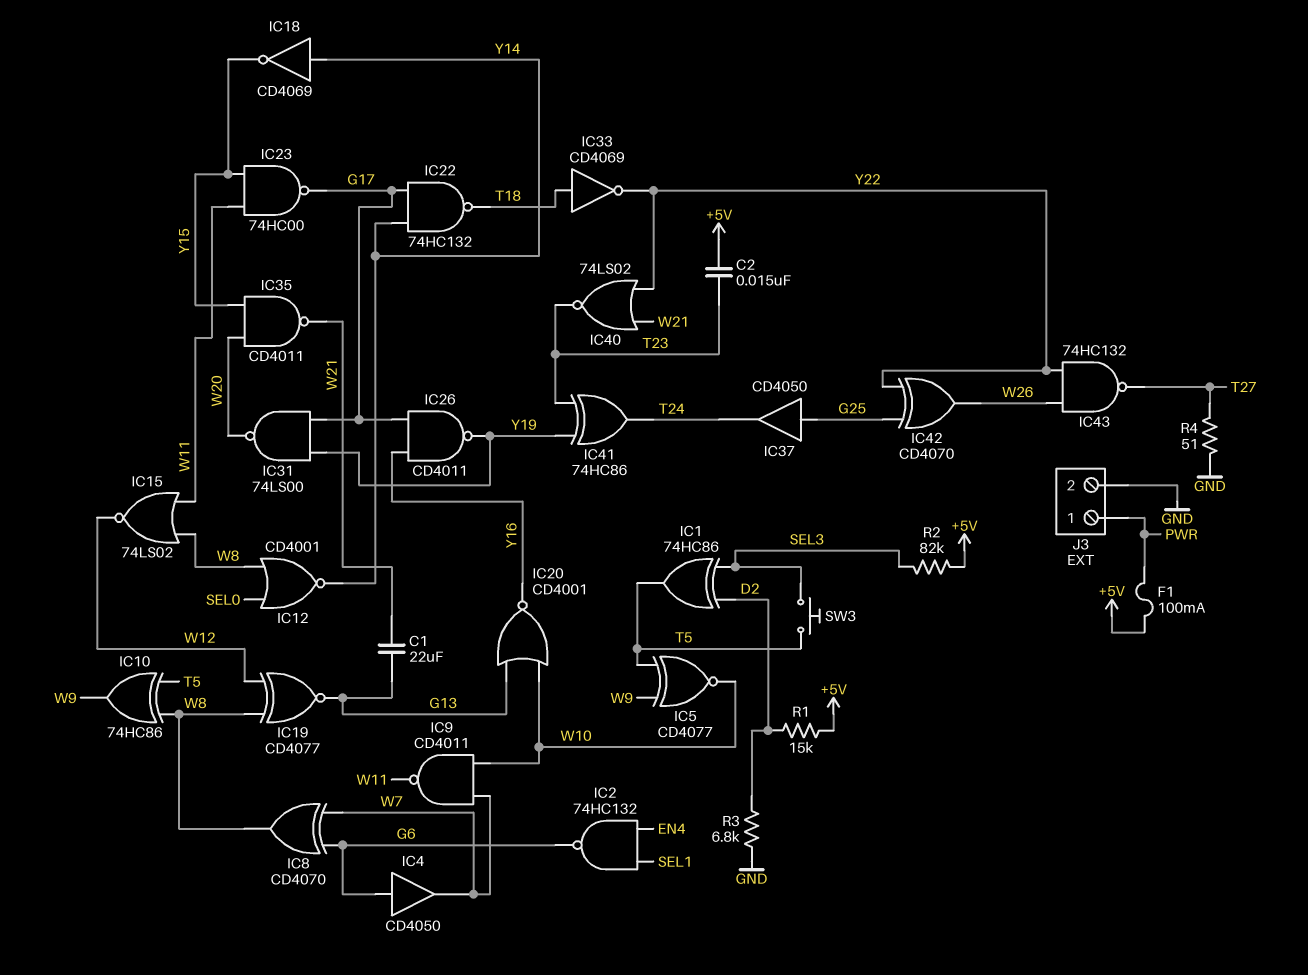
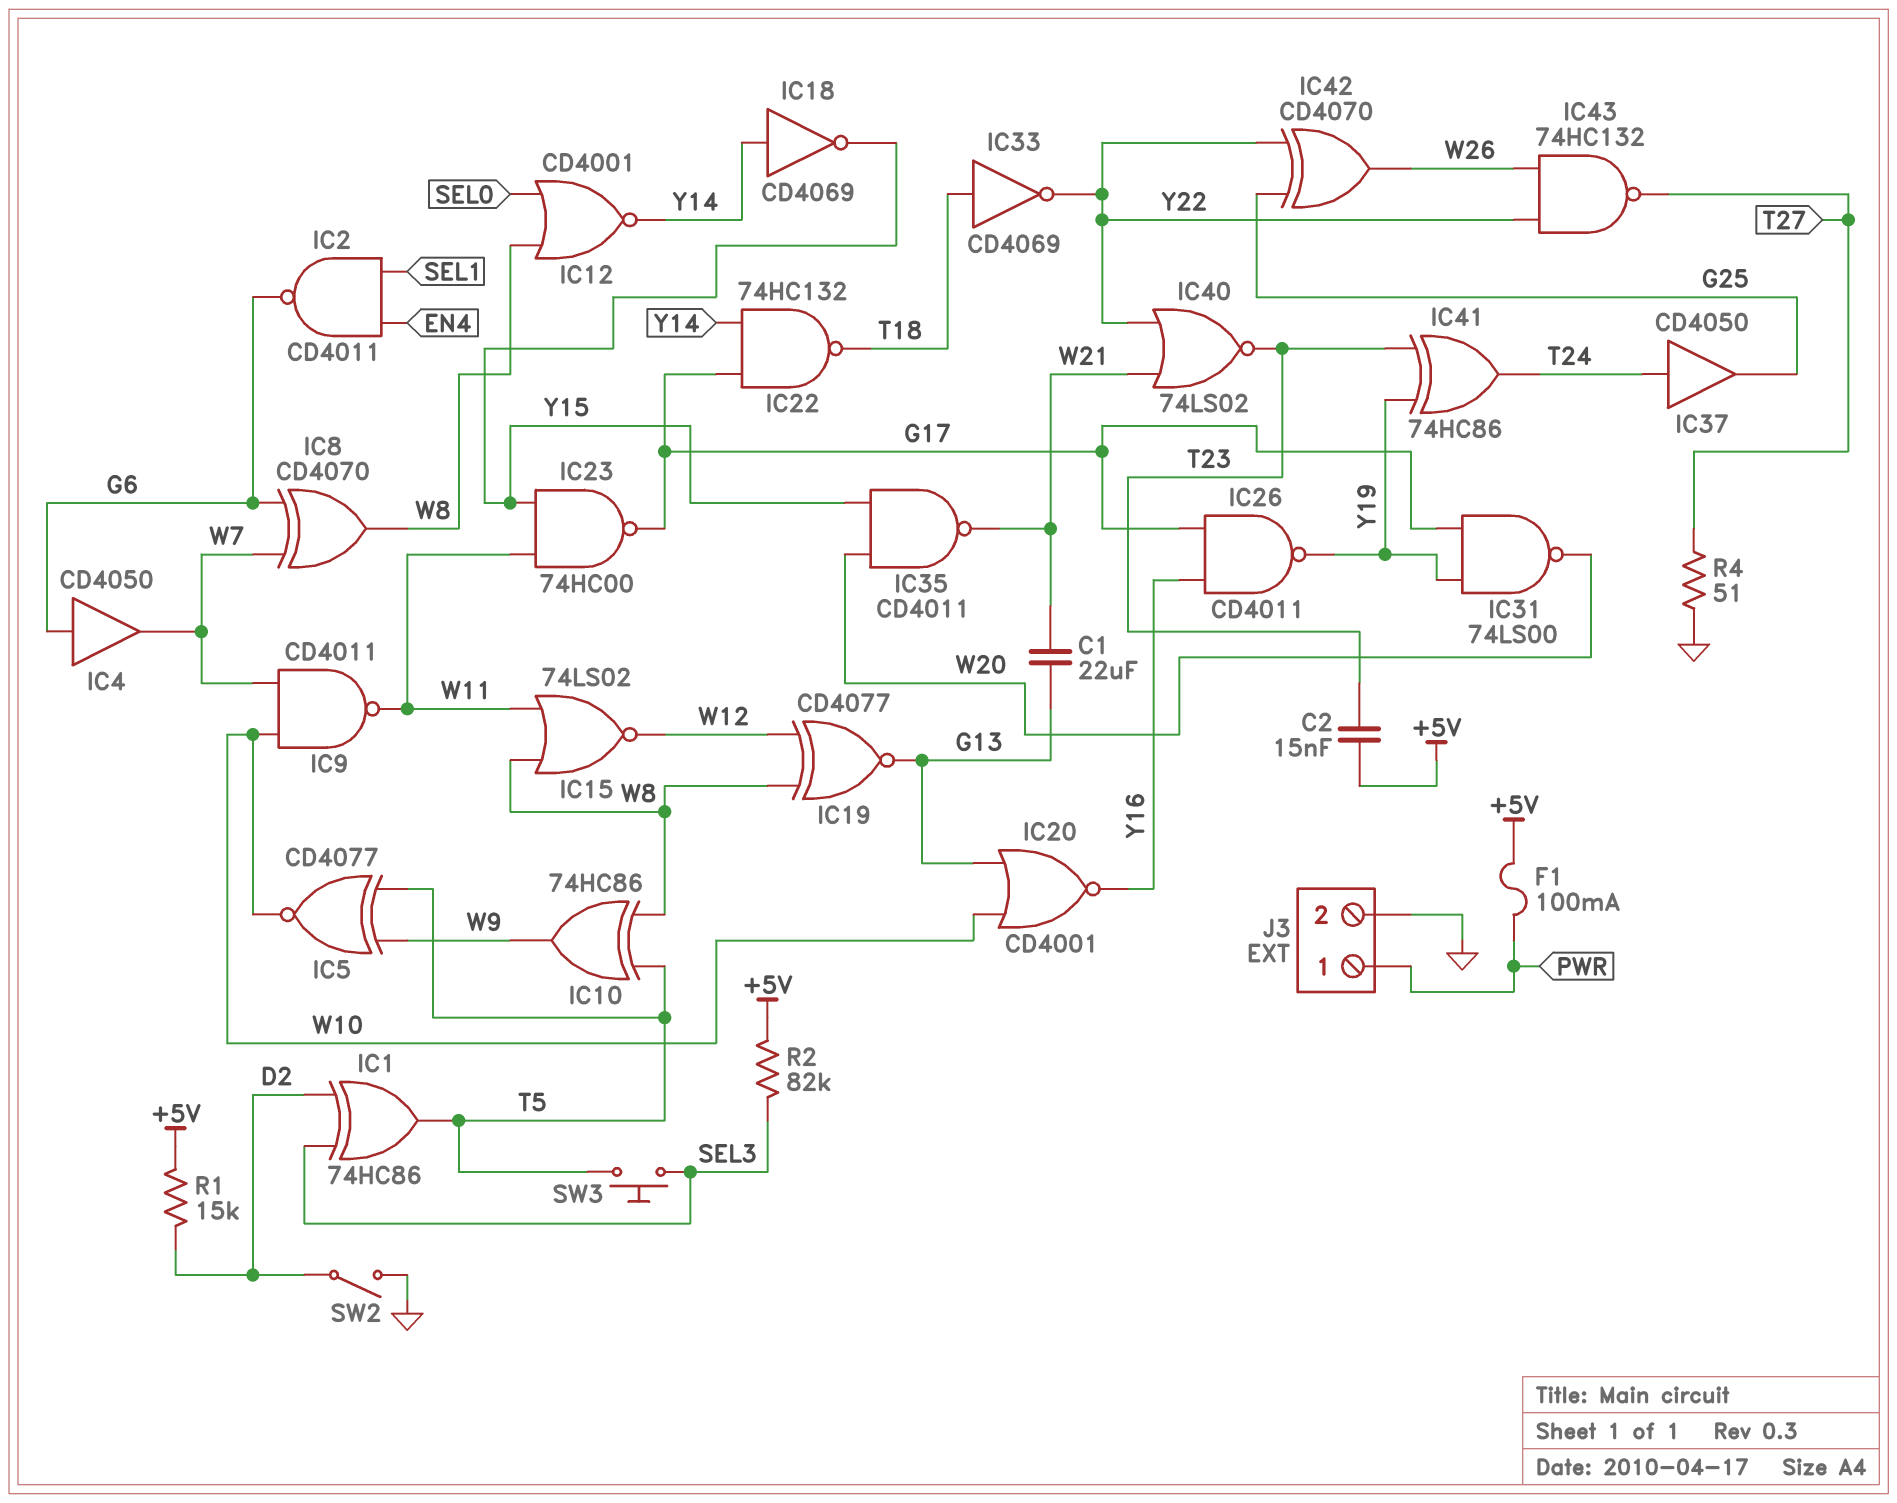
IC2: NAND 74HC132 (in EN4, in SEL1, out G6) -> NAND CD4011 (in EN4, in SEL1, out G6)
IC37: buffer CD4050 (in G25, out T24) -> buffer CD4050 (in T24, out G25)
R3: 6.8k (D2, GND) -> none
SW2: none -> switch (D2, GND)

